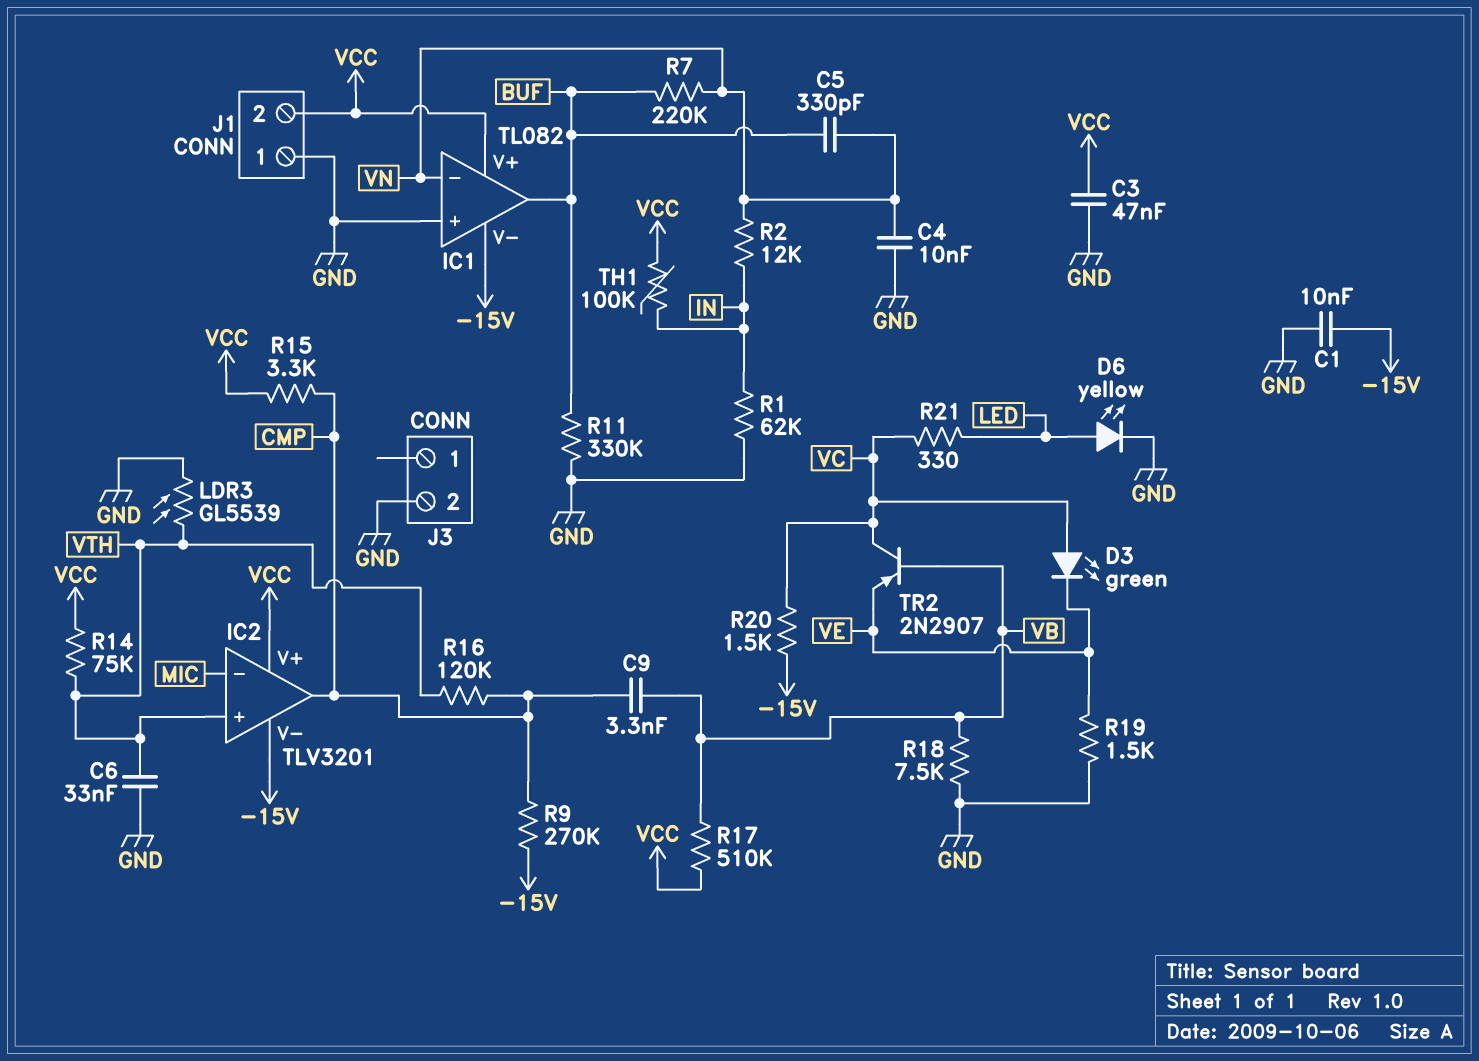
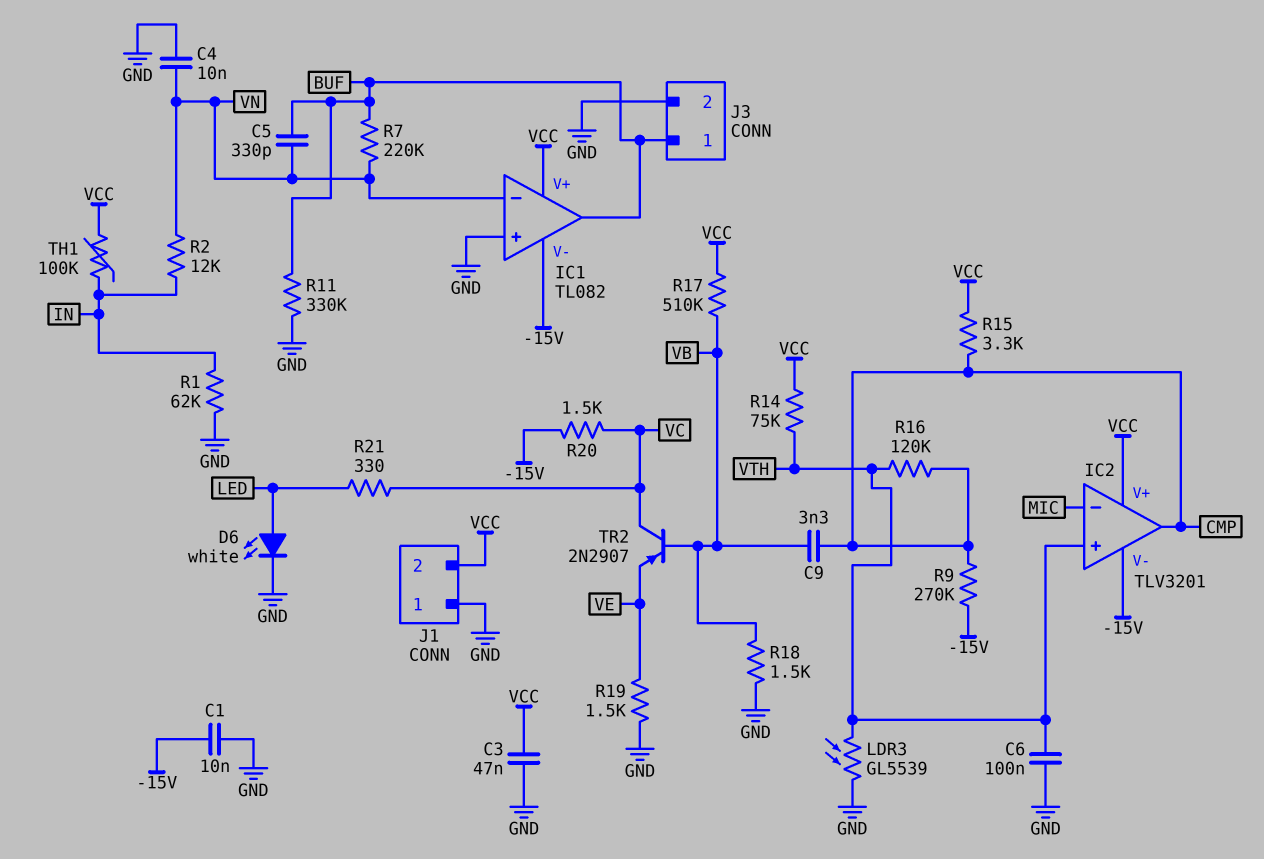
C6: 33nF (GND, VTH) -> 100nF (GND, VTH)
D3: LED green (A VC, K VE) -> none
D6: LED yellow (A LED, K GND) -> LED white (A LED, K GND)
J3 pin 1: none -> BUF
R18: 7.5k (GND, VB) -> 1.5k (GND, VB)

